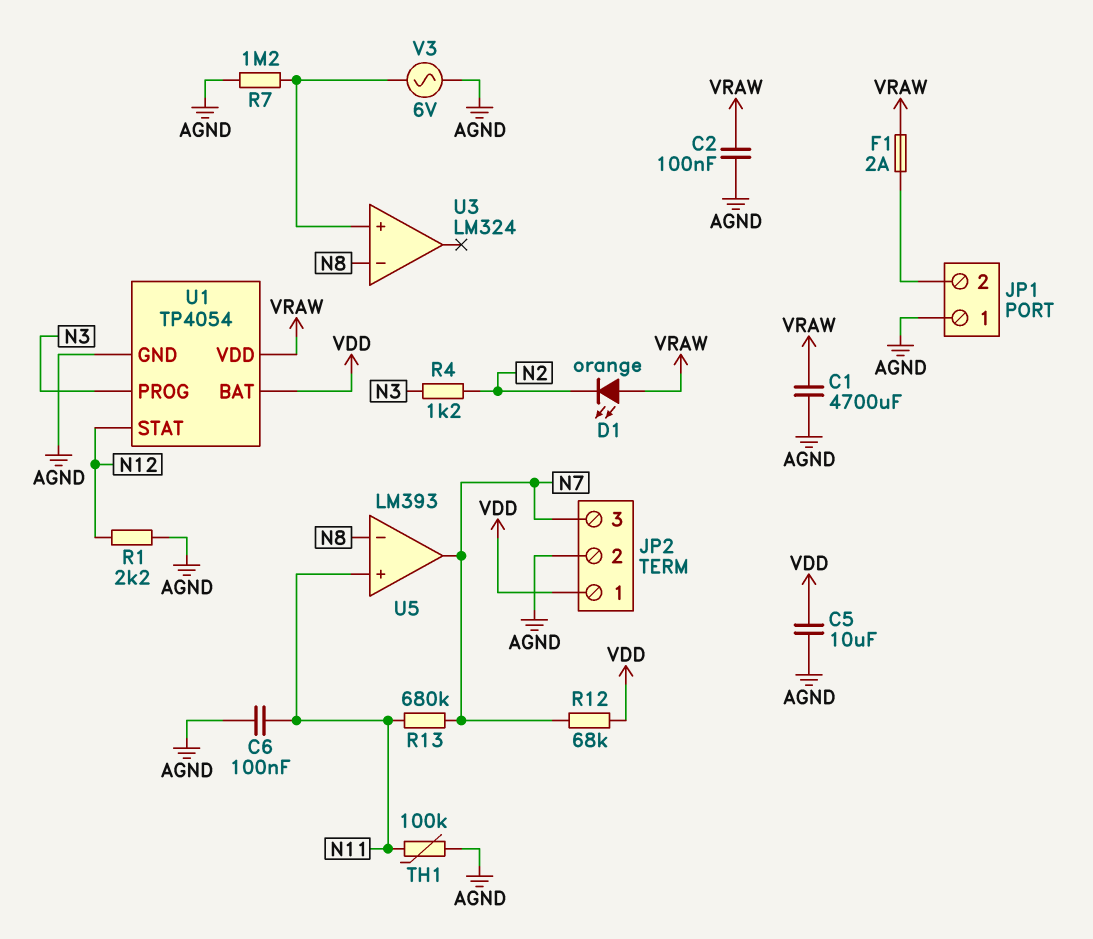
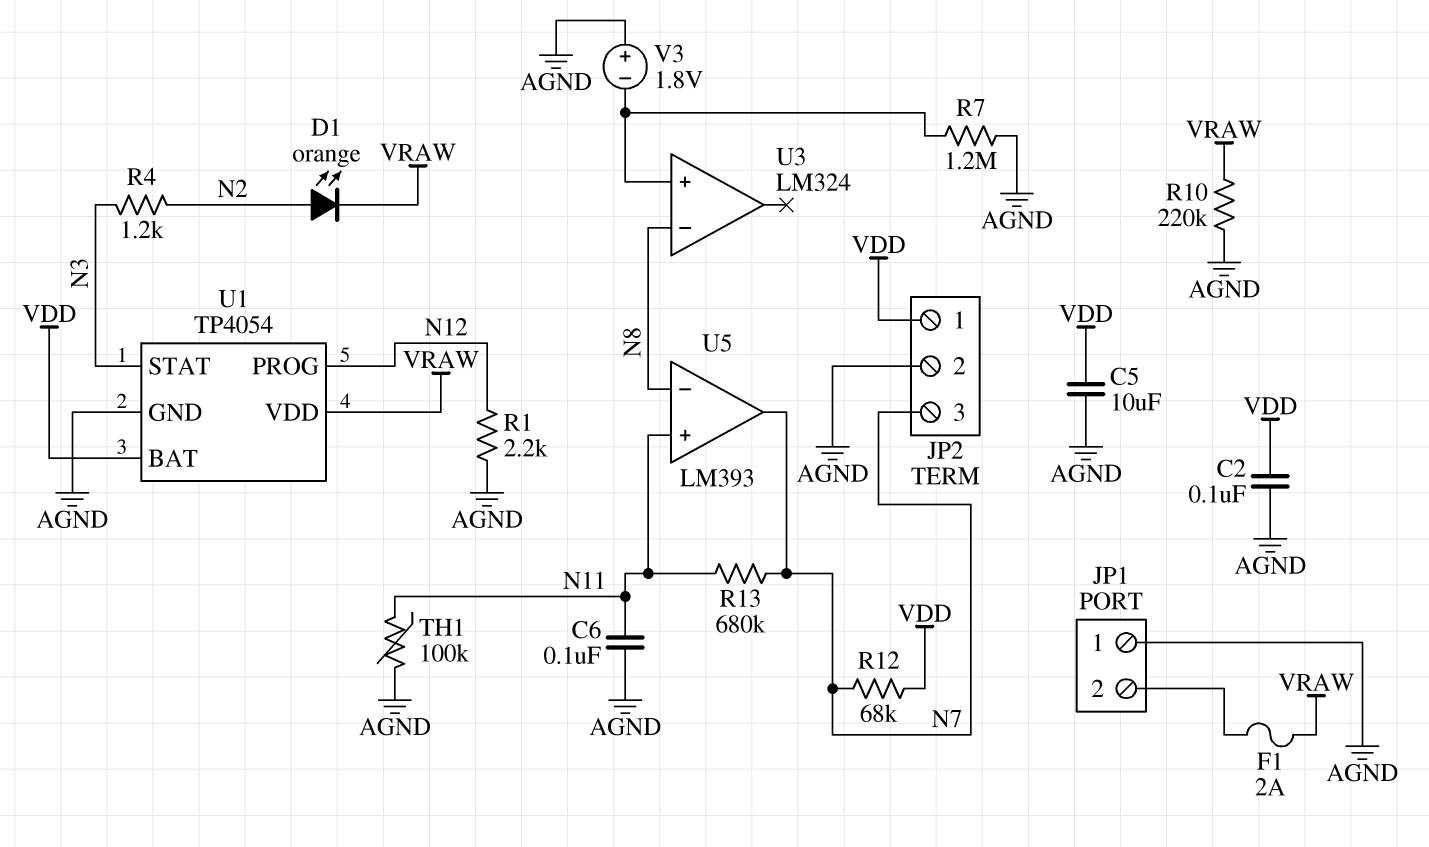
C1: 4700uF (AGND, VRAW) -> none
C2: 100nF (AGND, VRAW) -> 100nF (AGND, VDD)
D1: LED orange (A VRAW, K N2) -> LED orange (A N2, K VRAW)
R10: none -> 220k (AGND, VRAW)
U1 pin PROG: N3 -> N12
U1 pin STAT: N12 -> N3
V3: AC 6V (AGND, U3/in+) -> 1.8V (plus AGND, minus U3/in+)

